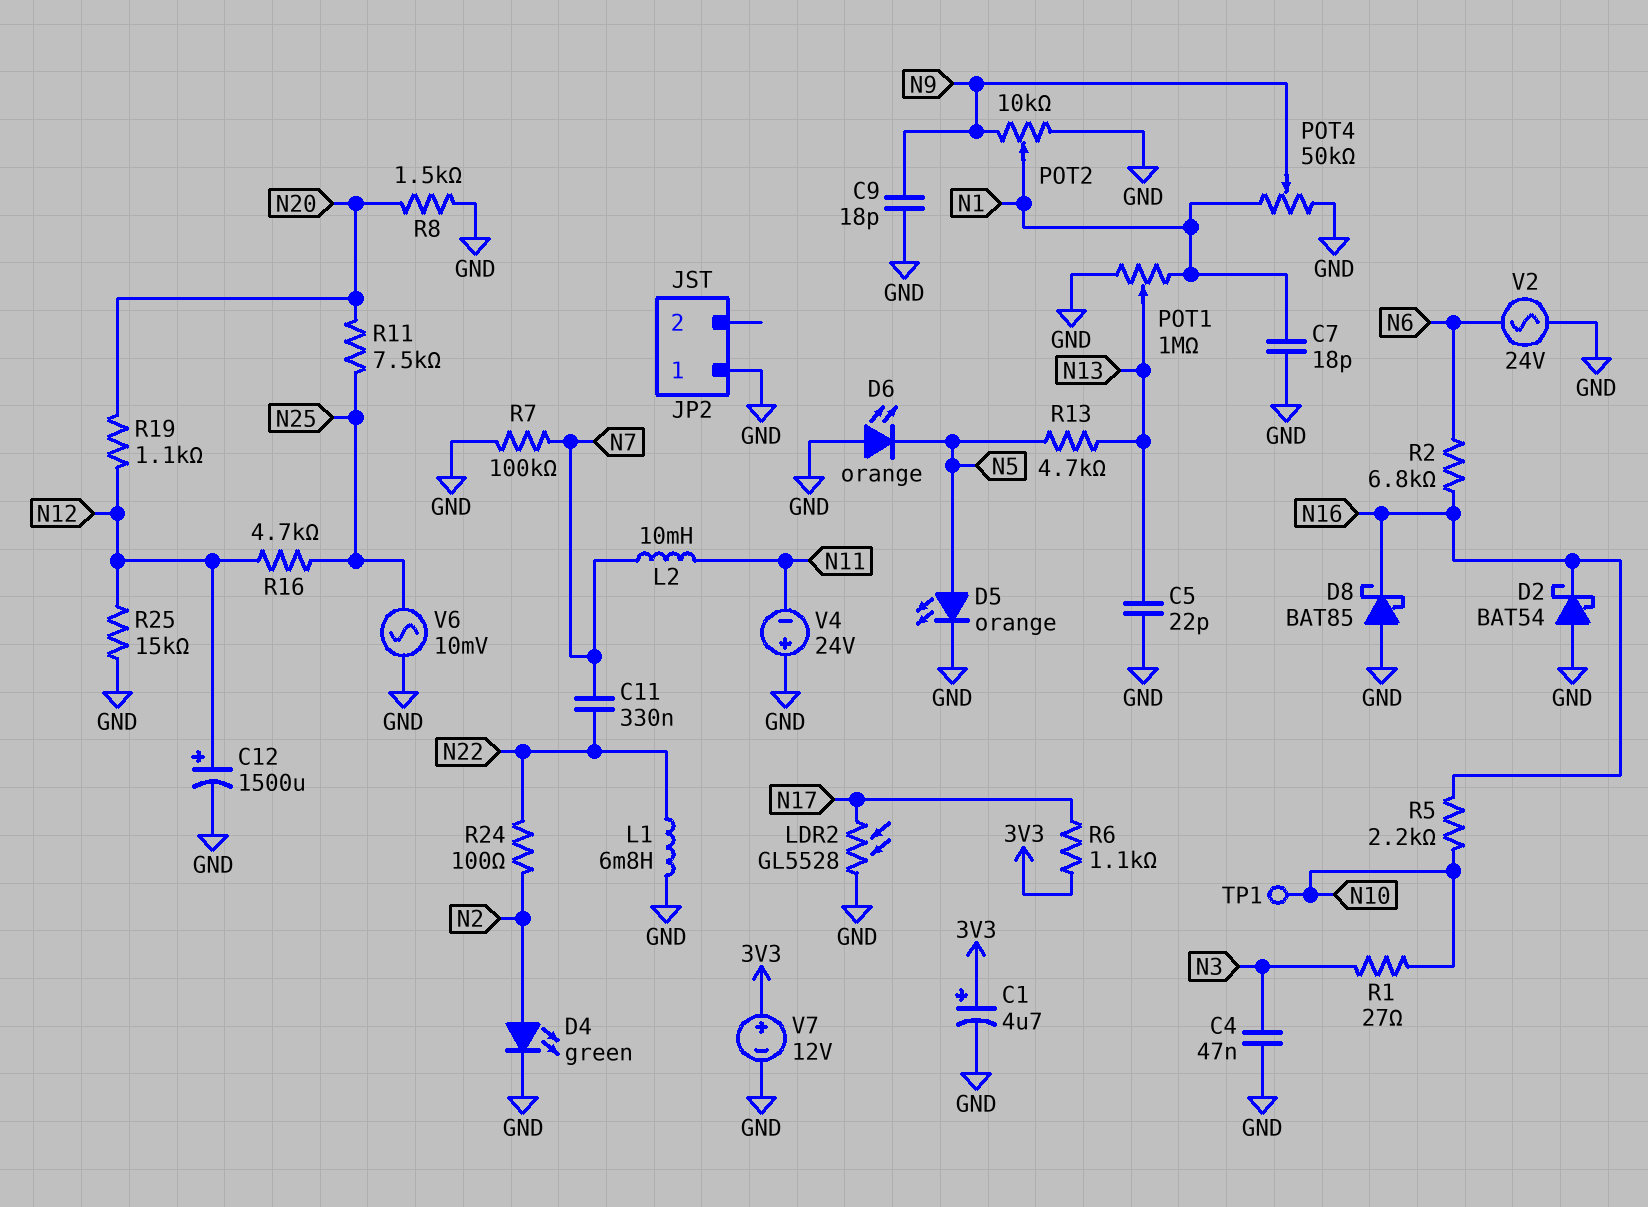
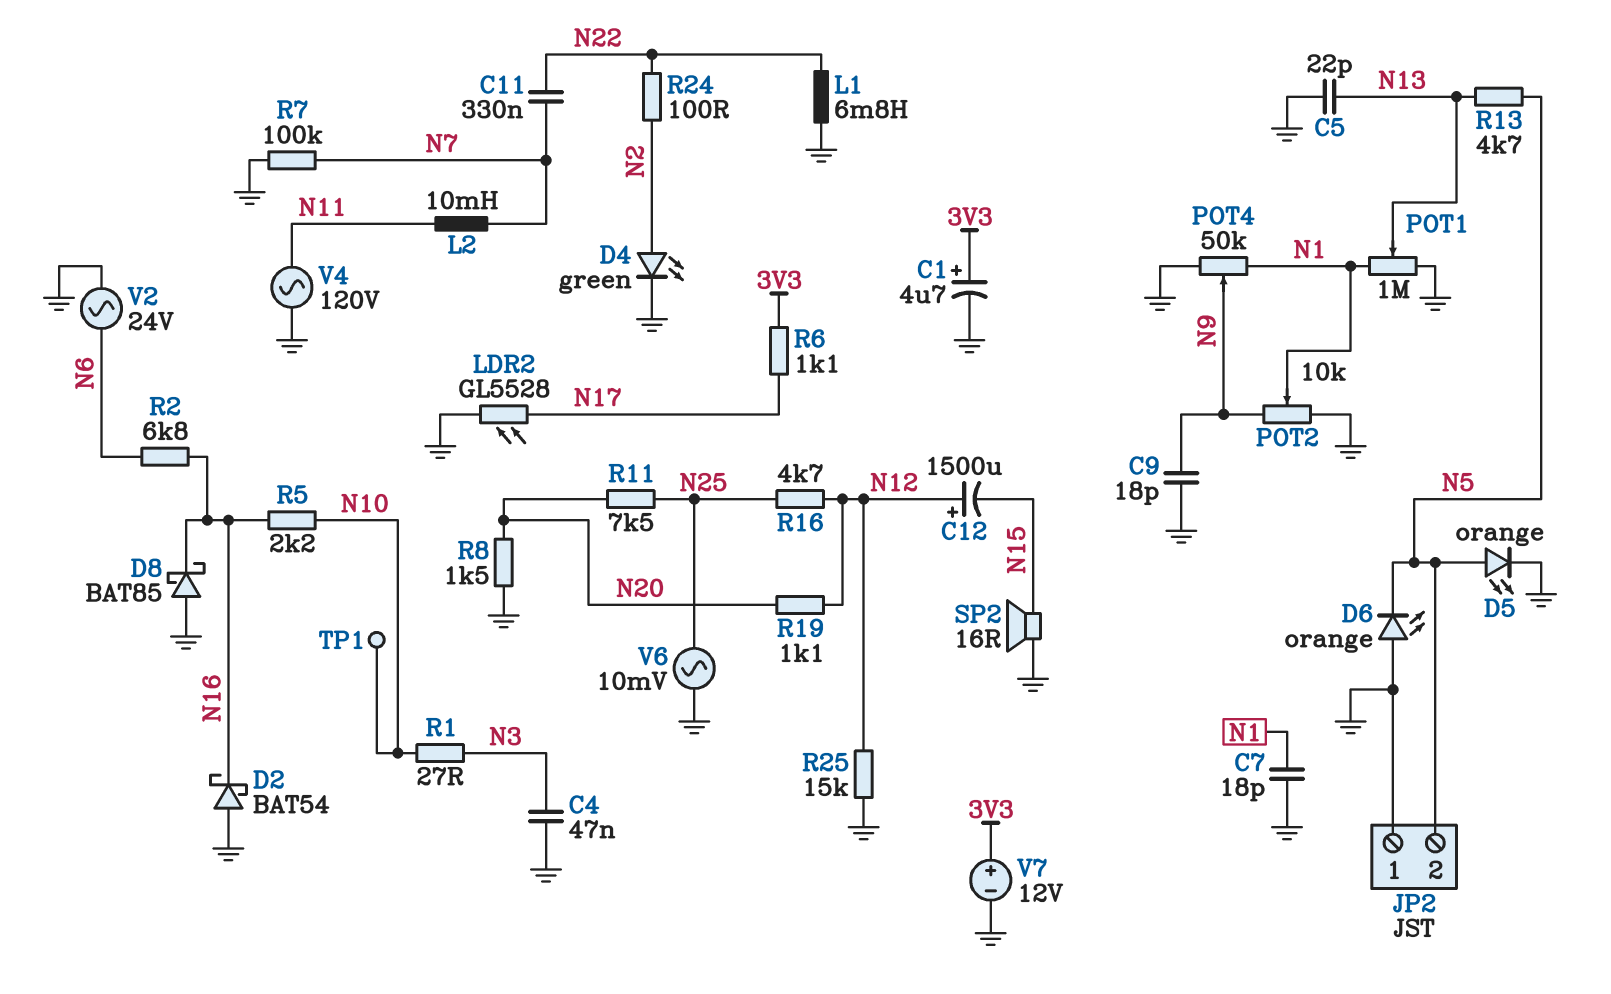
C12: 1500uF (plus N12, minus GND) -> 1500uF (plus N12, minus N15)
JP2 pin 2: none -> N5
SP2: none -> speaker 16R (GND, N15)
V4: 24V (plus GND, minus N11) -> AC 120V (GND, N11)

